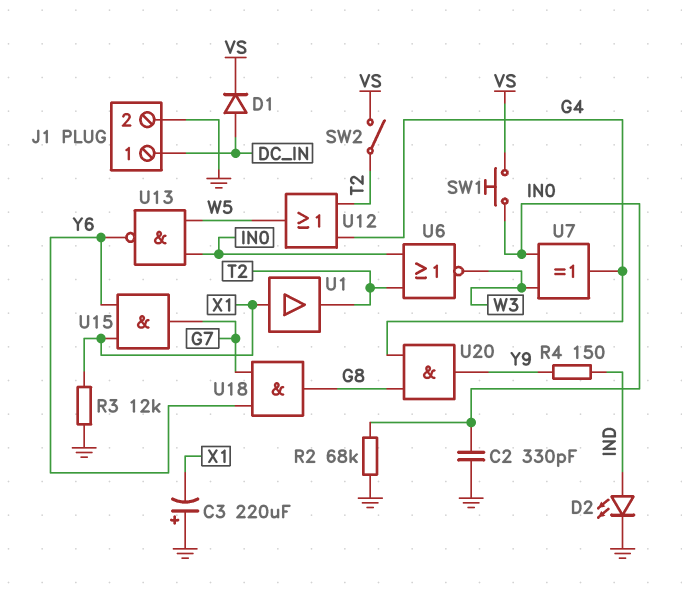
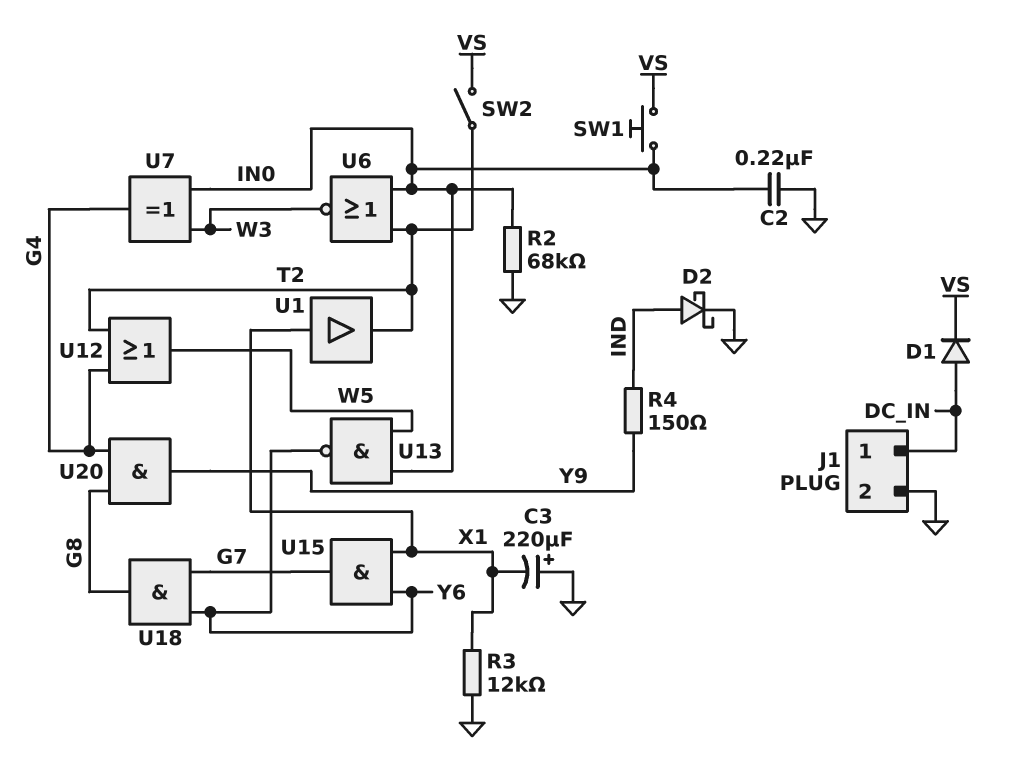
C2: 330pF (GND, IN0) -> 220nF (GND, IN0)
D2: LED (A IND, K GND) -> schottky (A IND, K GND)

